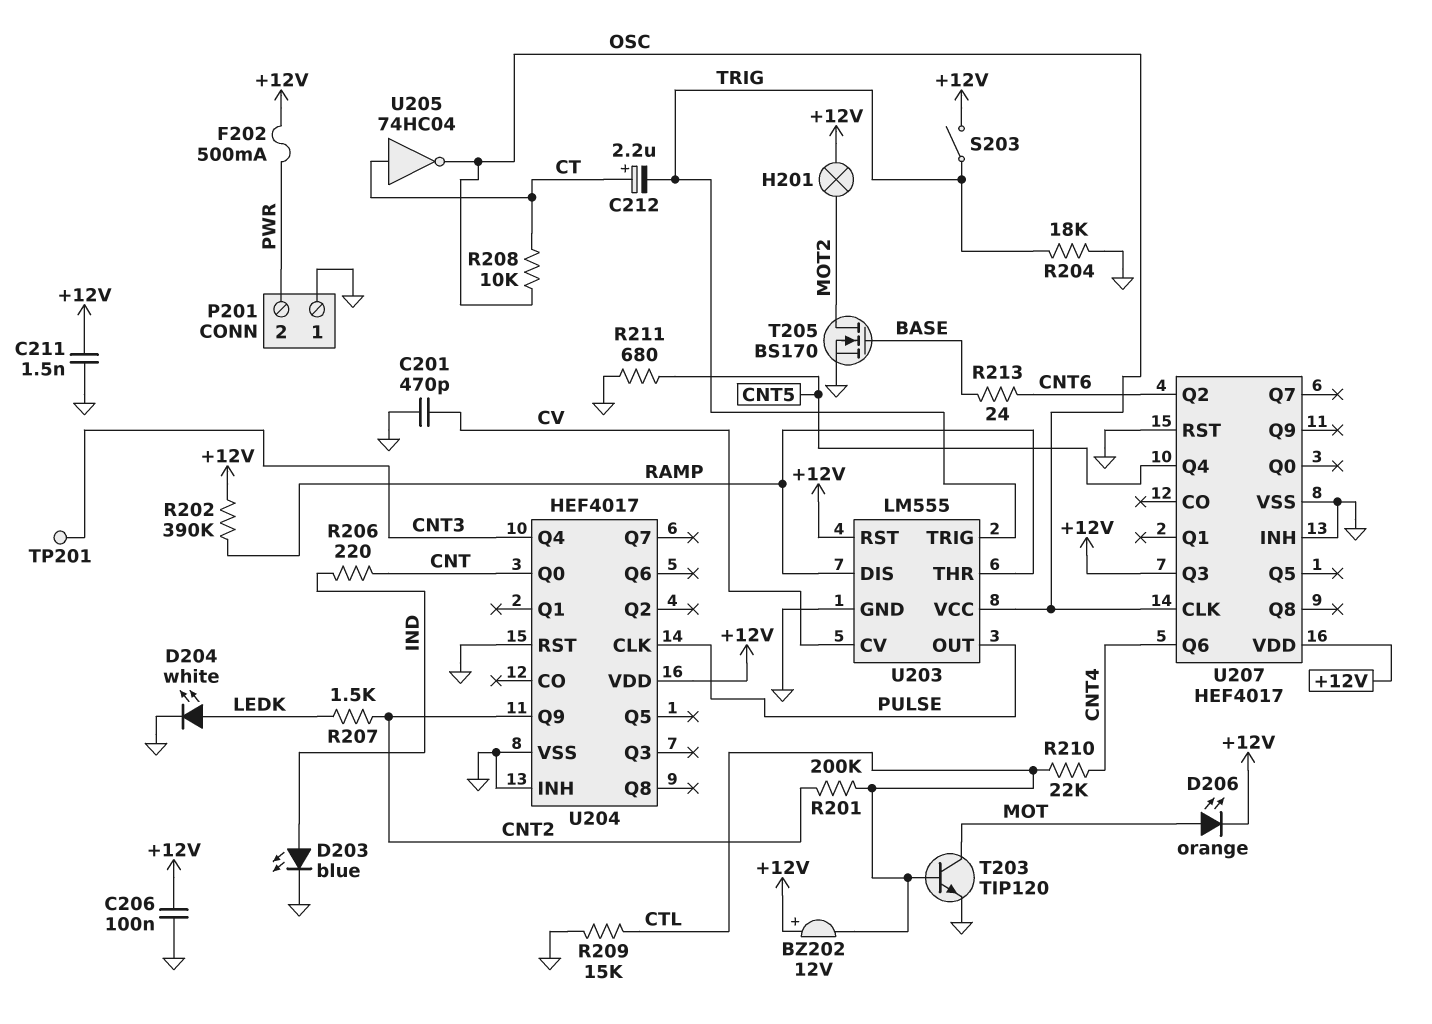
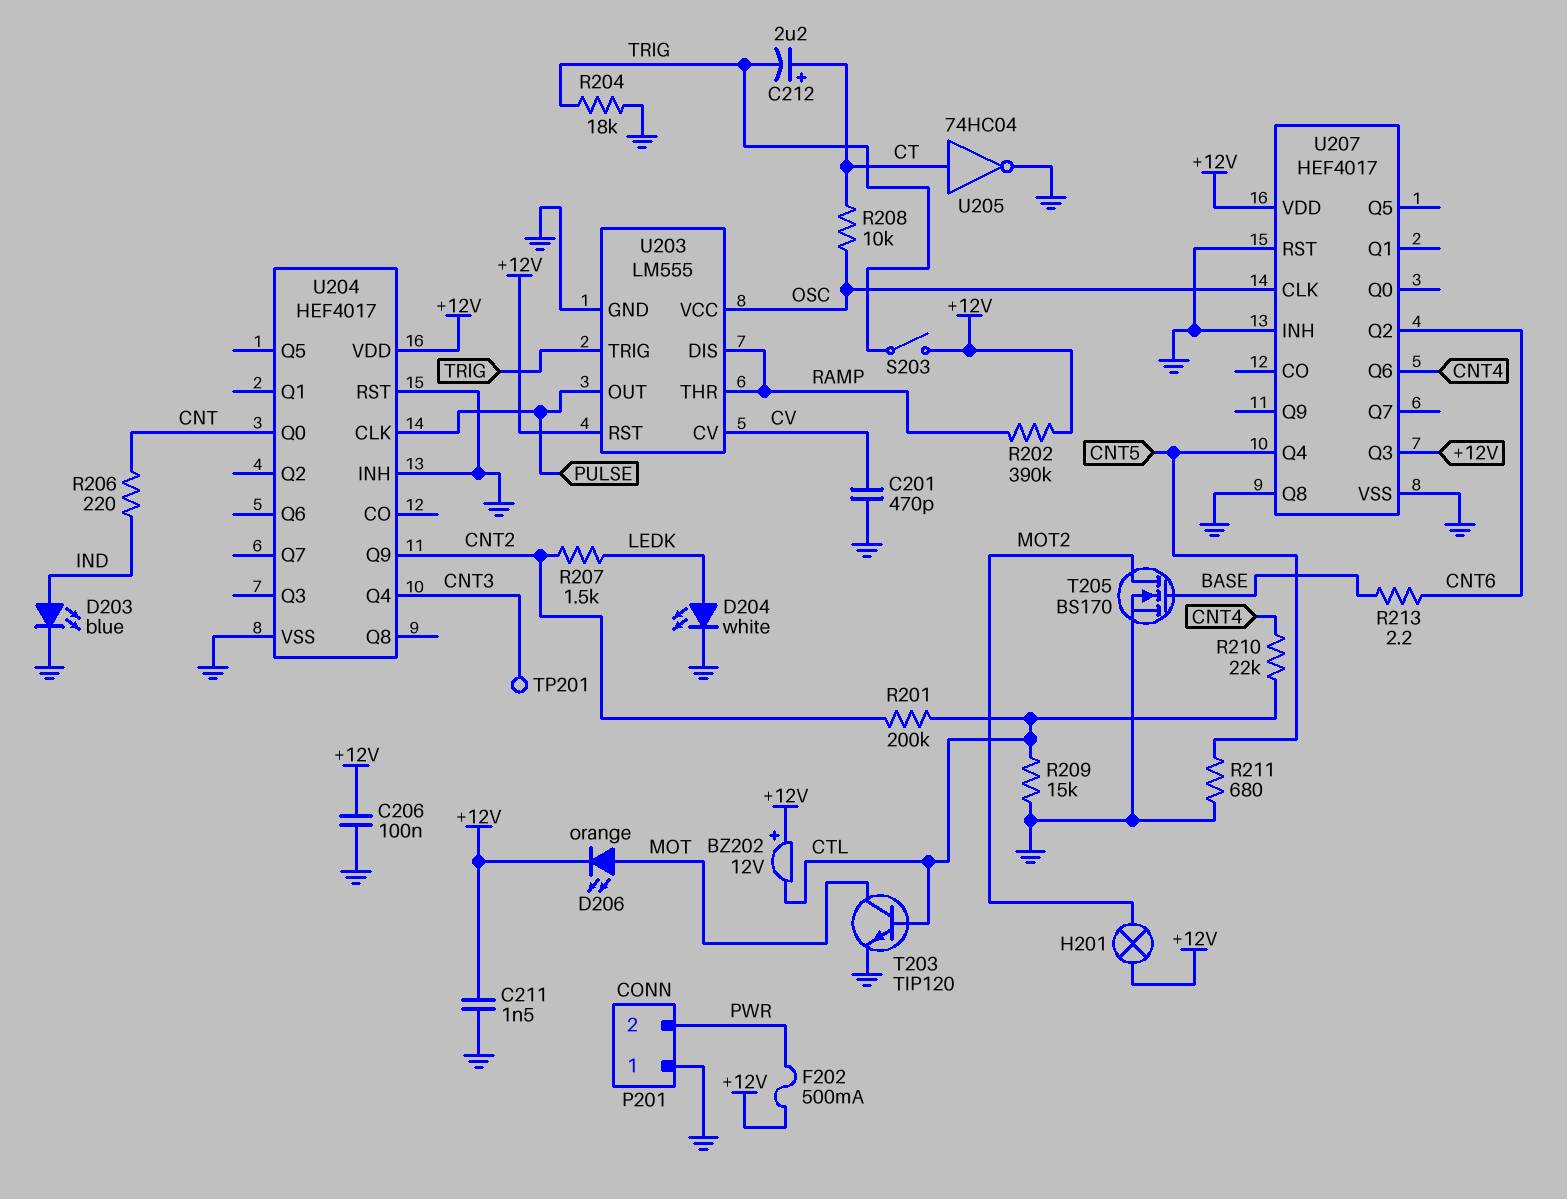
R213: 24 (BASE, CNT6) -> 2.2 (BASE, CNT6)
U205: NOT 74HC04 (in CT, out OSC) -> NOT 74HC04 (in CT, out GND)
U207 pin Q8: none -> GND

